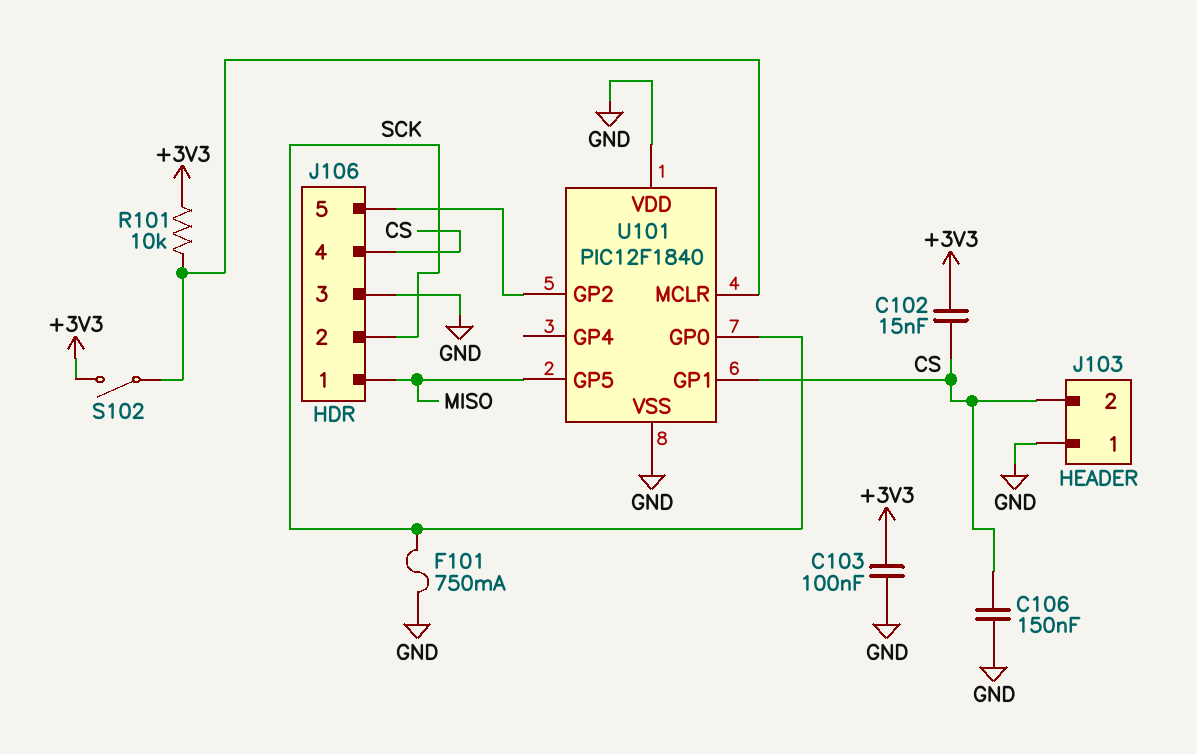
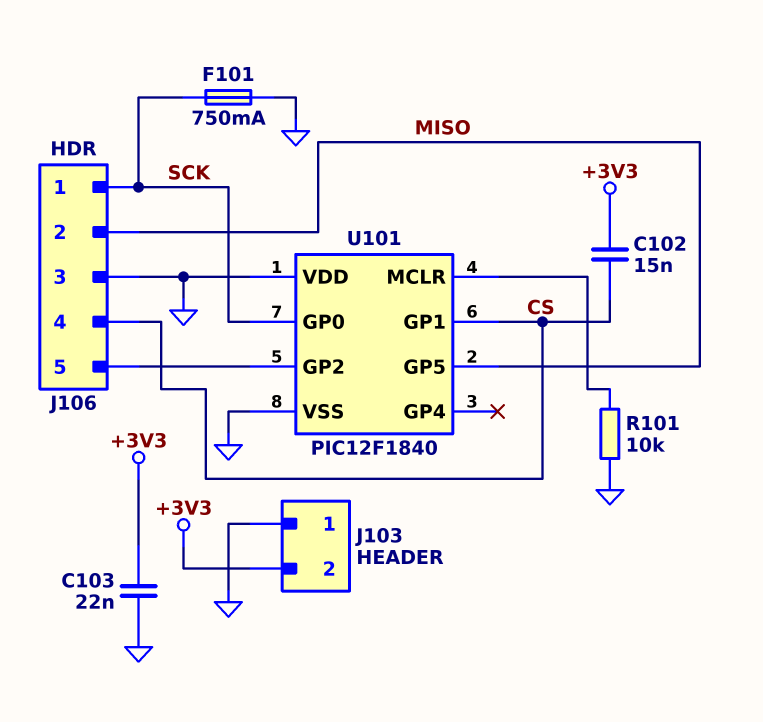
C103: 100nF (+3V3, GND) -> 22nF (+3V3, GND)
C106: 150nF (CS, GND) -> none
J103 pin 2: CS -> +3V3
J106 pin 1: MISO -> SCK
J106 pin 2: SCK -> MISO
R101: 10k (+3V3, U101/MCLR) -> 10k (GND, U101/MCLR)
S102: switch (+3V3, U101/MCLR) -> none

